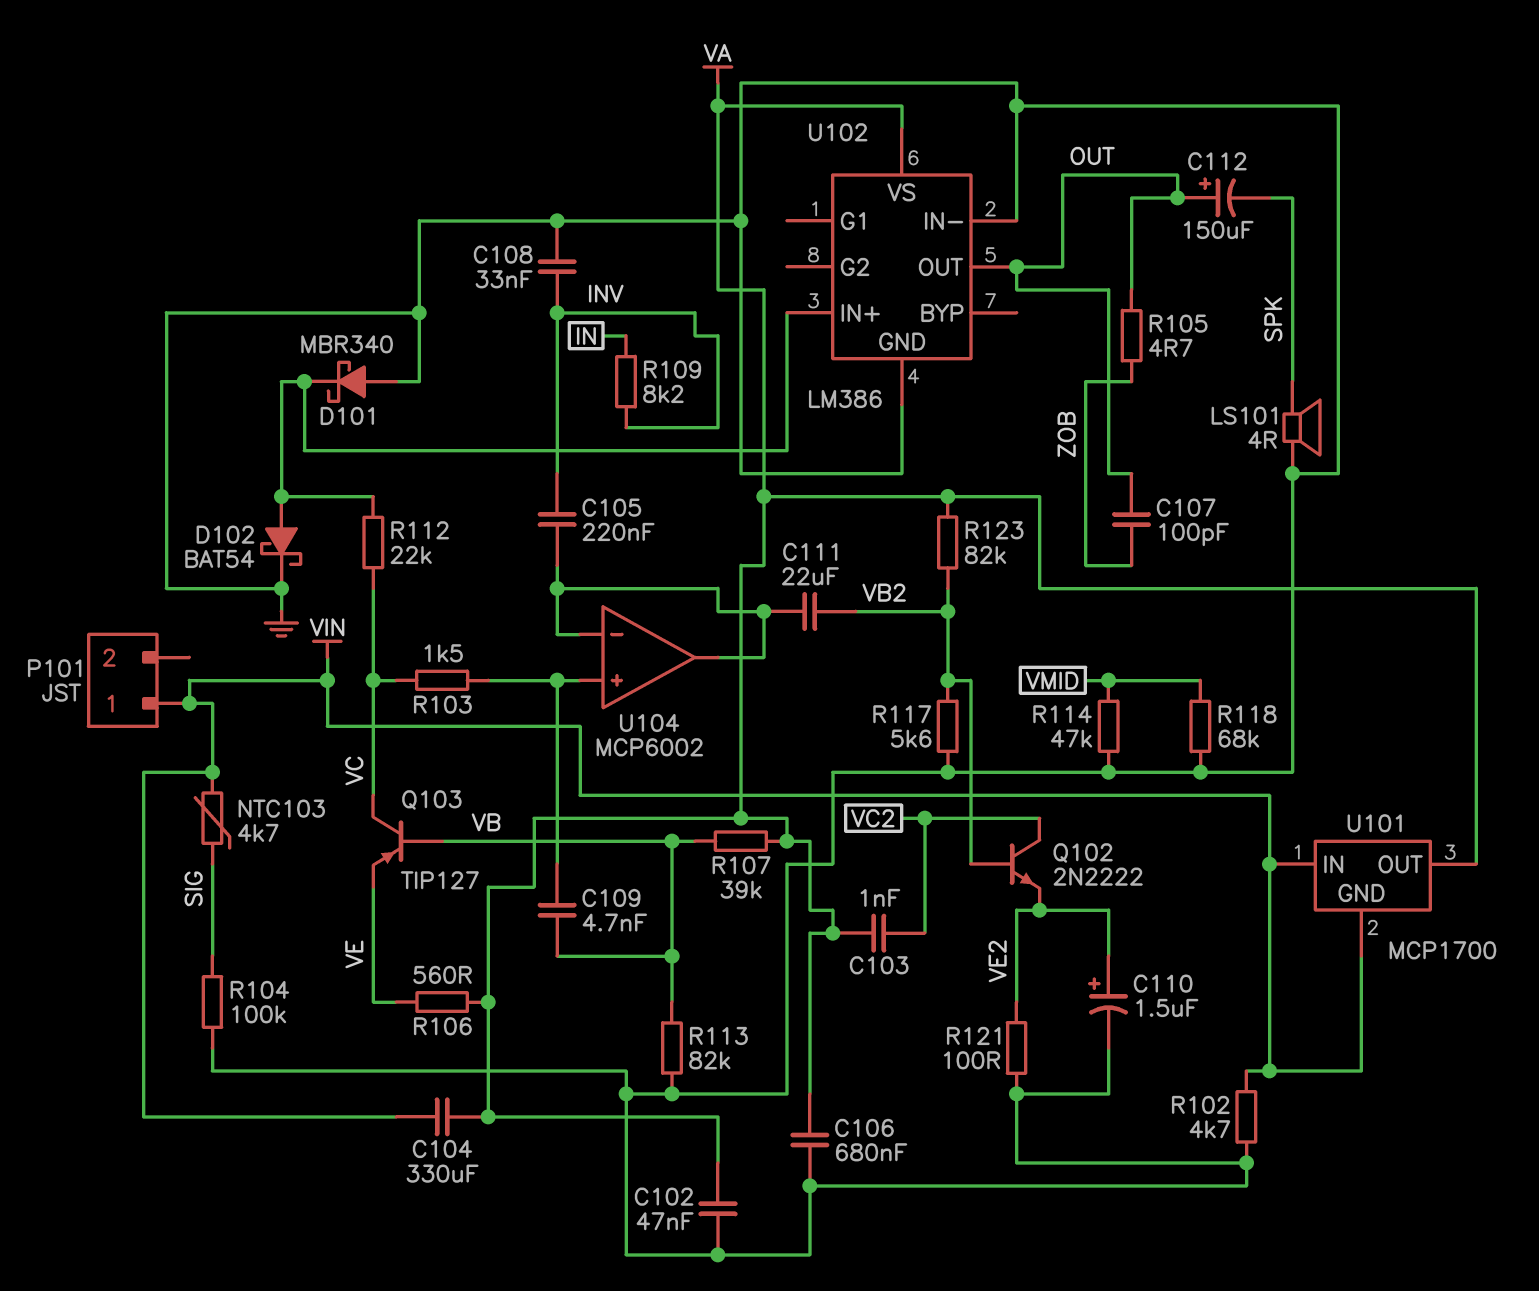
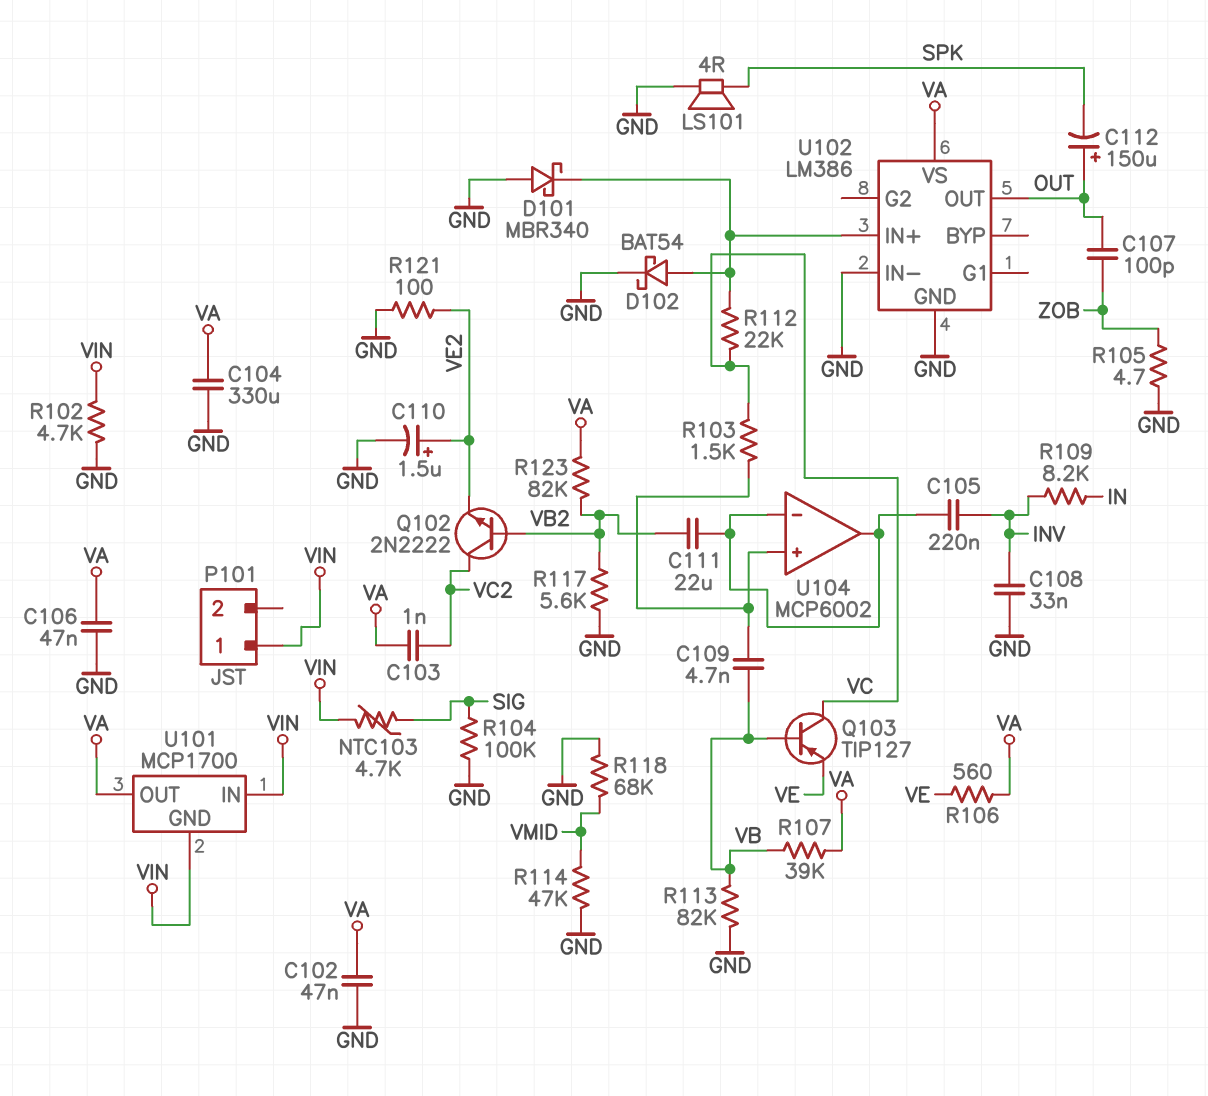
C104: 330uF (VA, VIN) -> 330uF (GND, VA)
C106: 680nF (GND, VA) -> 47nF (GND, VA)
R105: 4.7 (OUT, ZOB) -> 4.7 (GND, ZOB)

